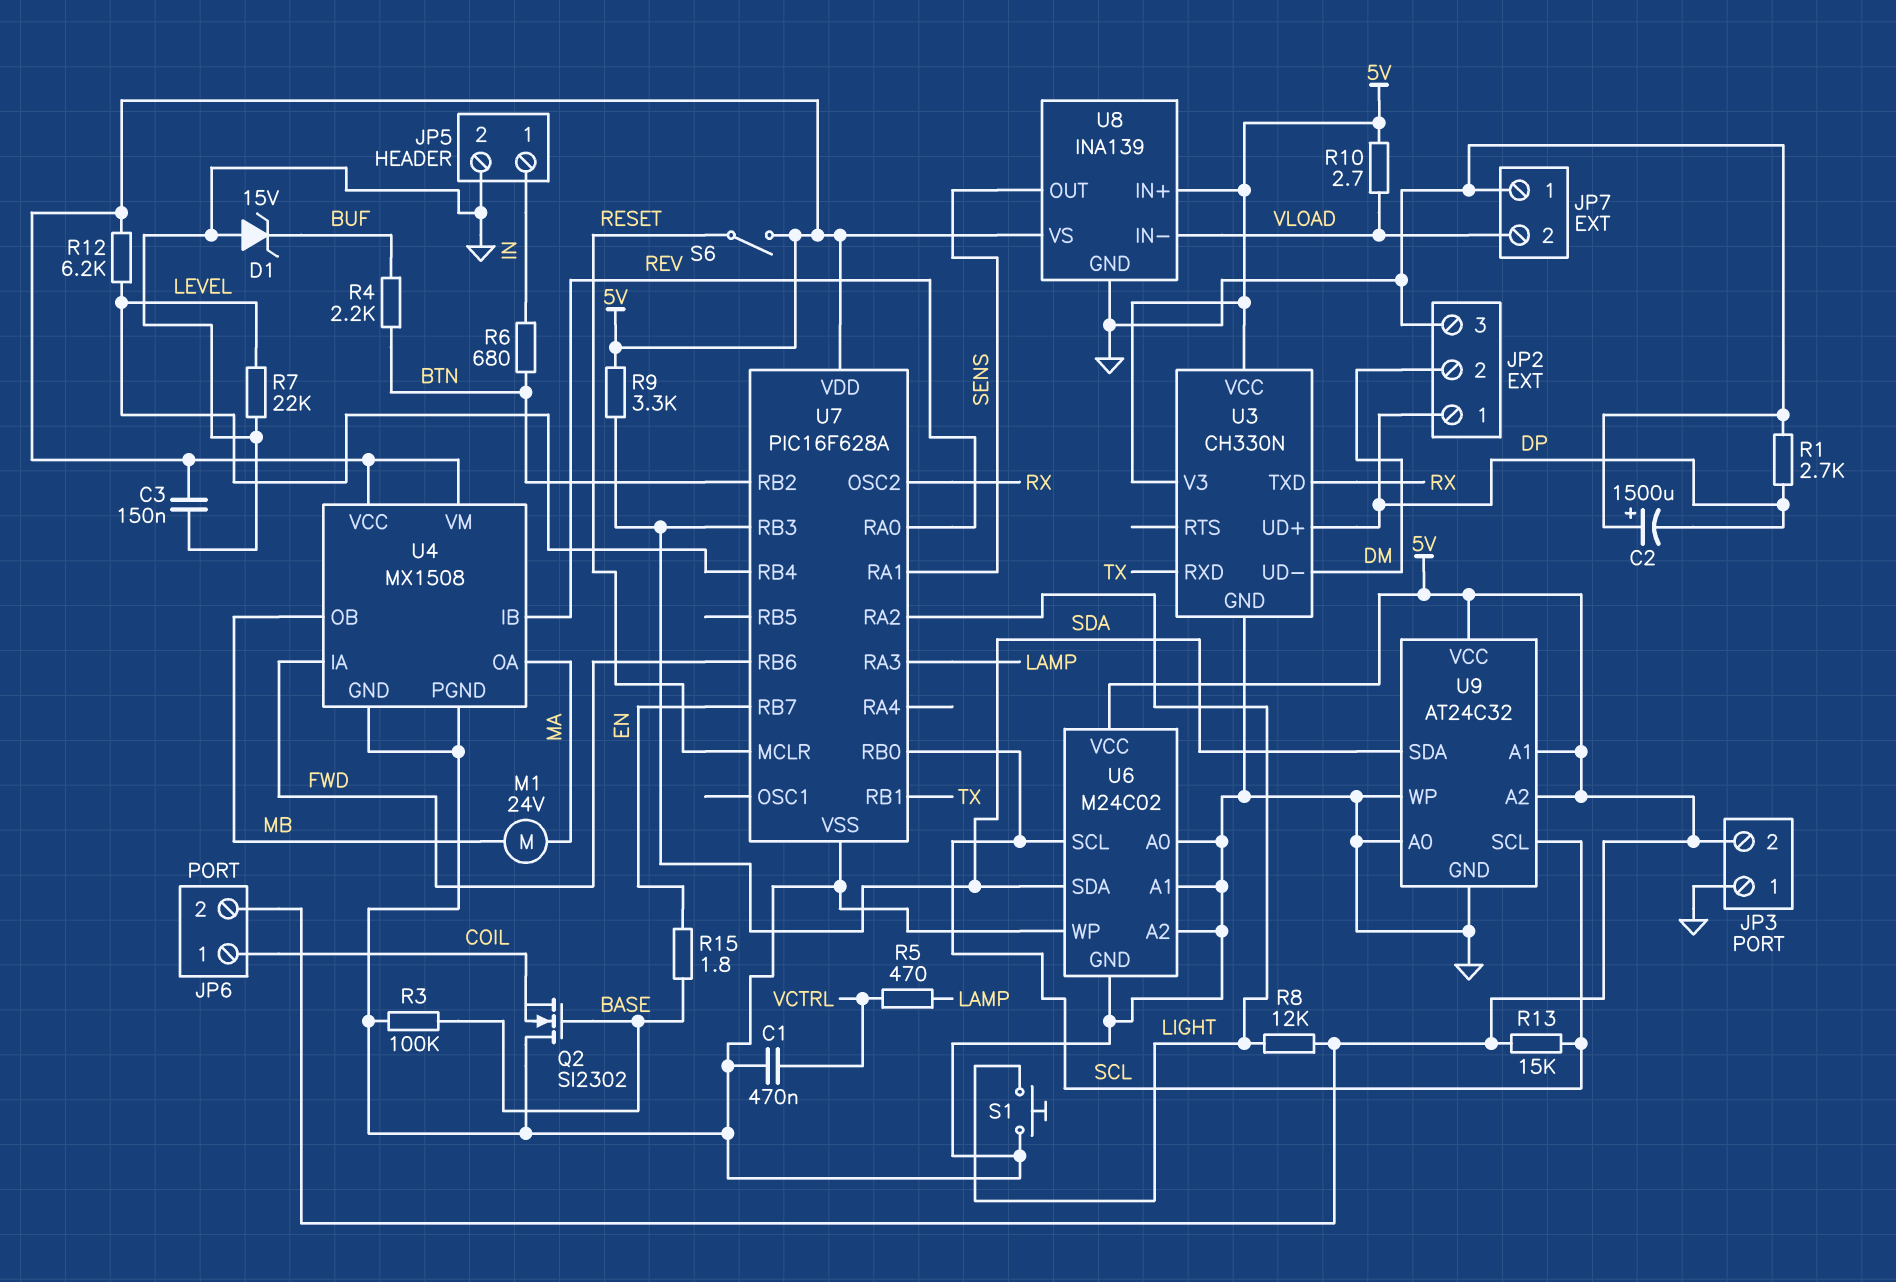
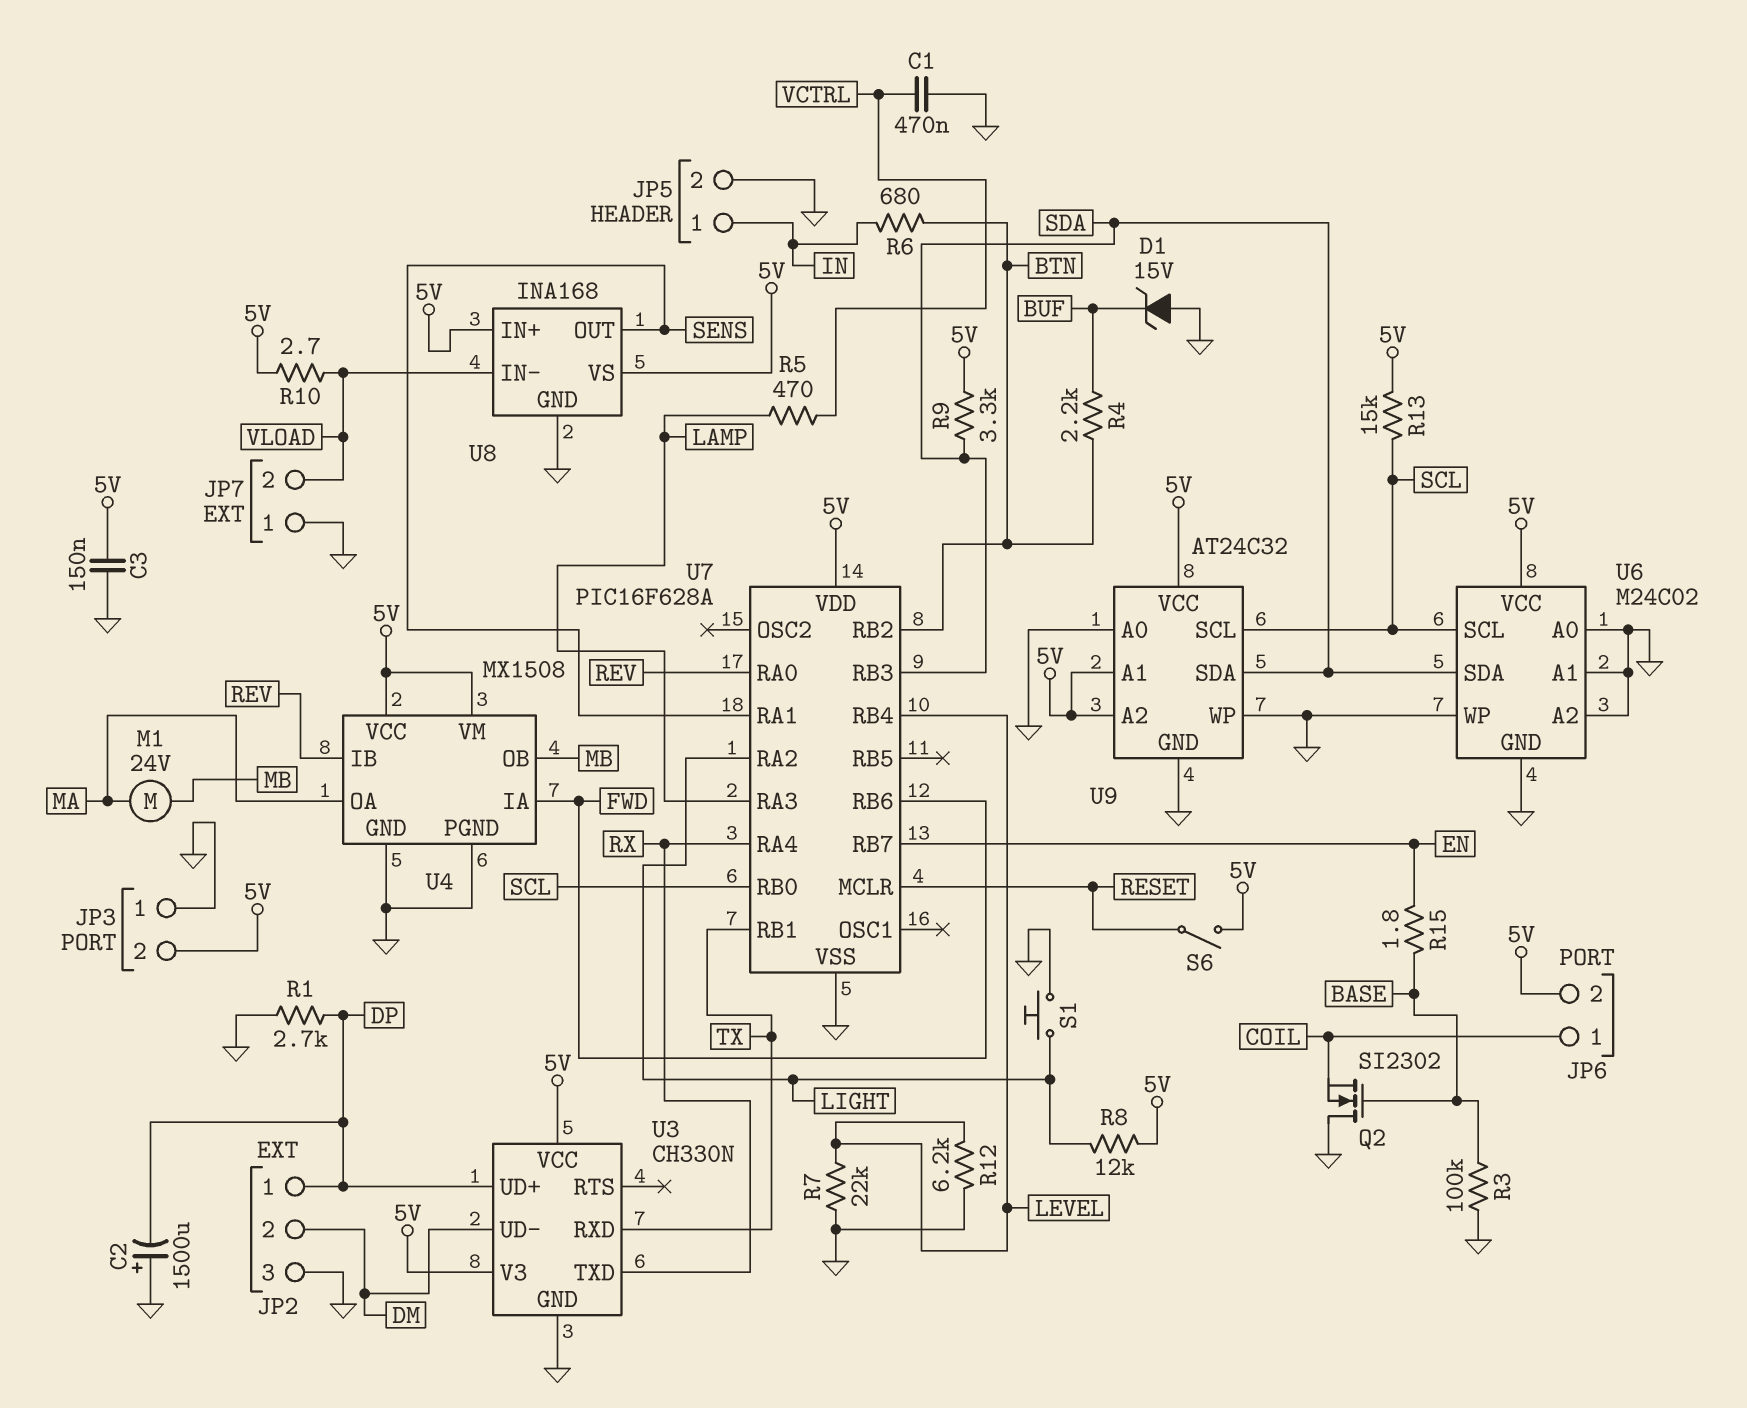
R12: 6.2k (5V, LEVEL) -> 6.2k (GND, LEVEL)
U7 pin OSC2: RX -> none
U7 pin RA4: none -> RX
U8: INA139 -> INA168

